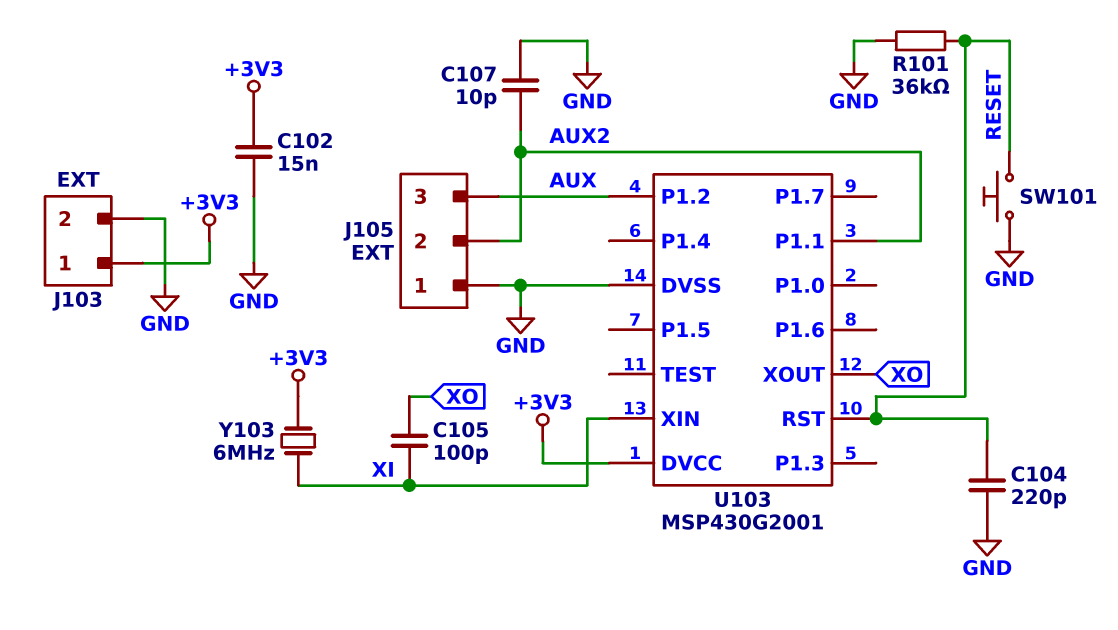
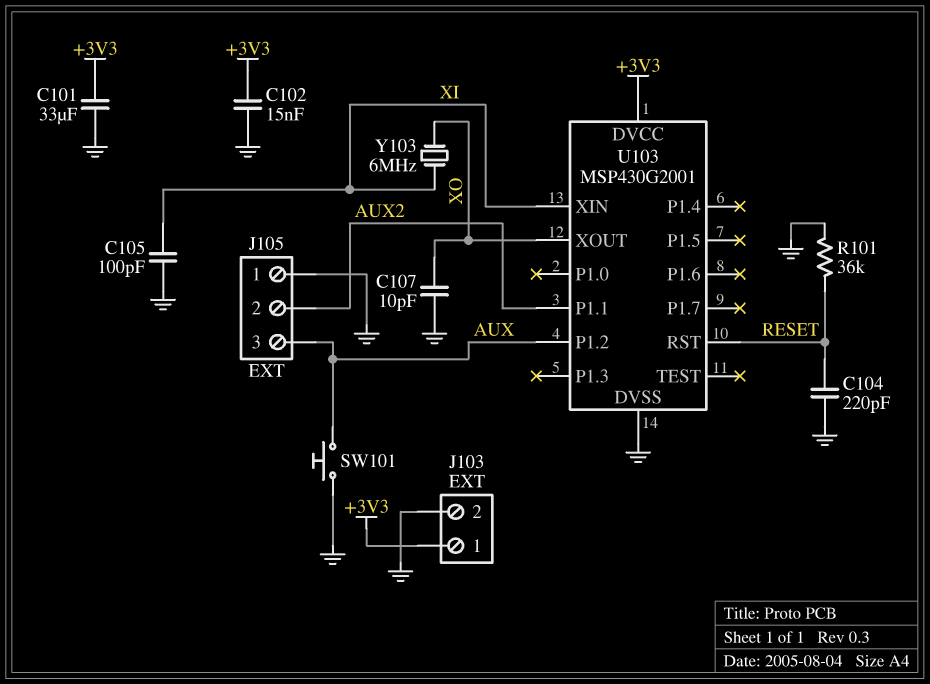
C101: none -> 33uF (+3V3, GND)
C105: 100pF (XI, XO) -> 100pF (GND, XI)
C107: 10pF (AUX2, GND) -> 10pF (GND, XO)
SW101: button (GND, RESET) -> button (AUX, GND)
Y103: 6MHz (+3V3, XI) -> 6MHz (XI, XO)

